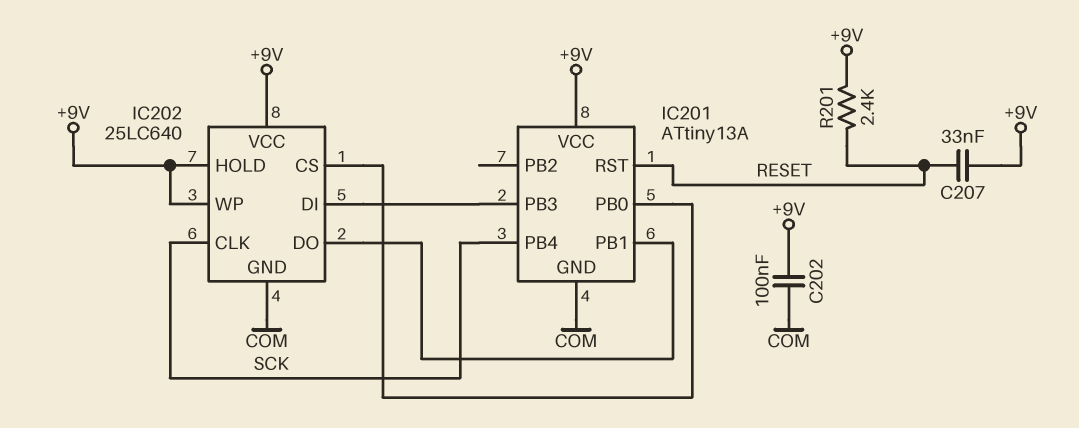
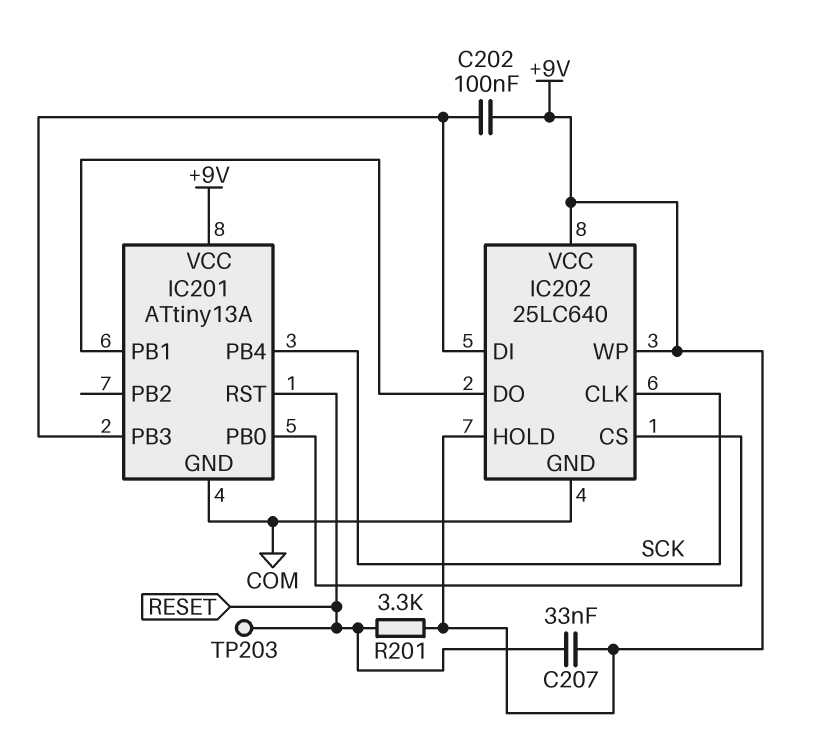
C202: 100nF (+9V, COM) -> 100nF (+9V, IC201/PB3)
R201: 2.4k (+9V, RESET) -> 3.3k (+9V, RESET)
TP203: none -> test point (RESET)

